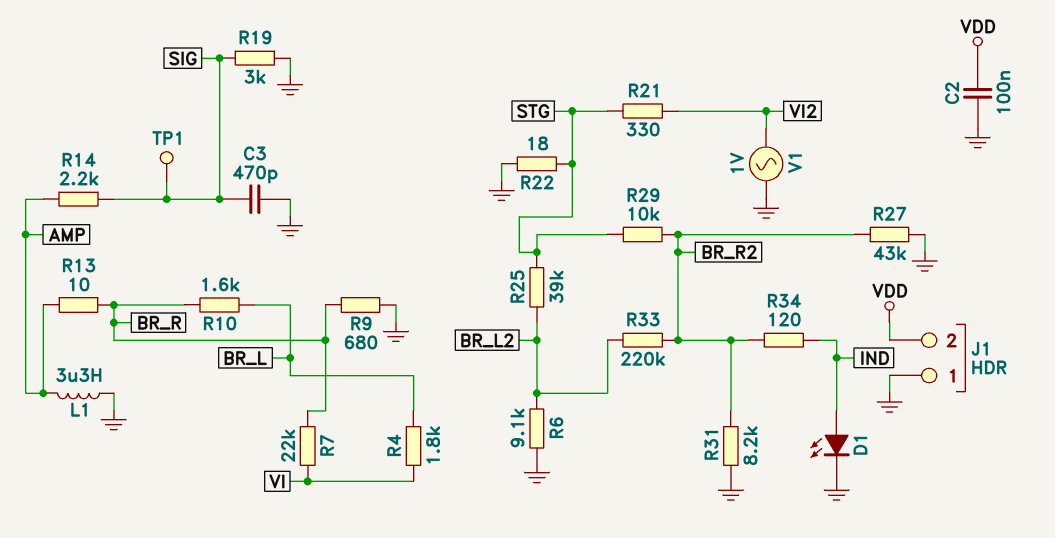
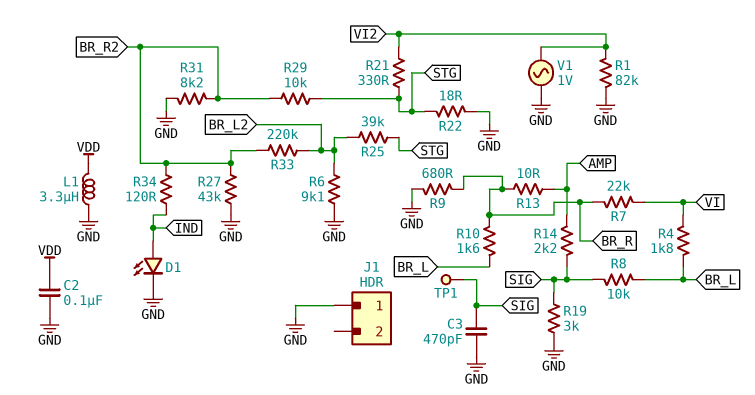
J1 pin 2: VDD -> none
L1: 3.3uH (AMP, GND) -> 3.3uH (GND, VDD)
R1: none -> 82k (GND, VI2)
R8: none -> 10k (BR_L, SIG)

